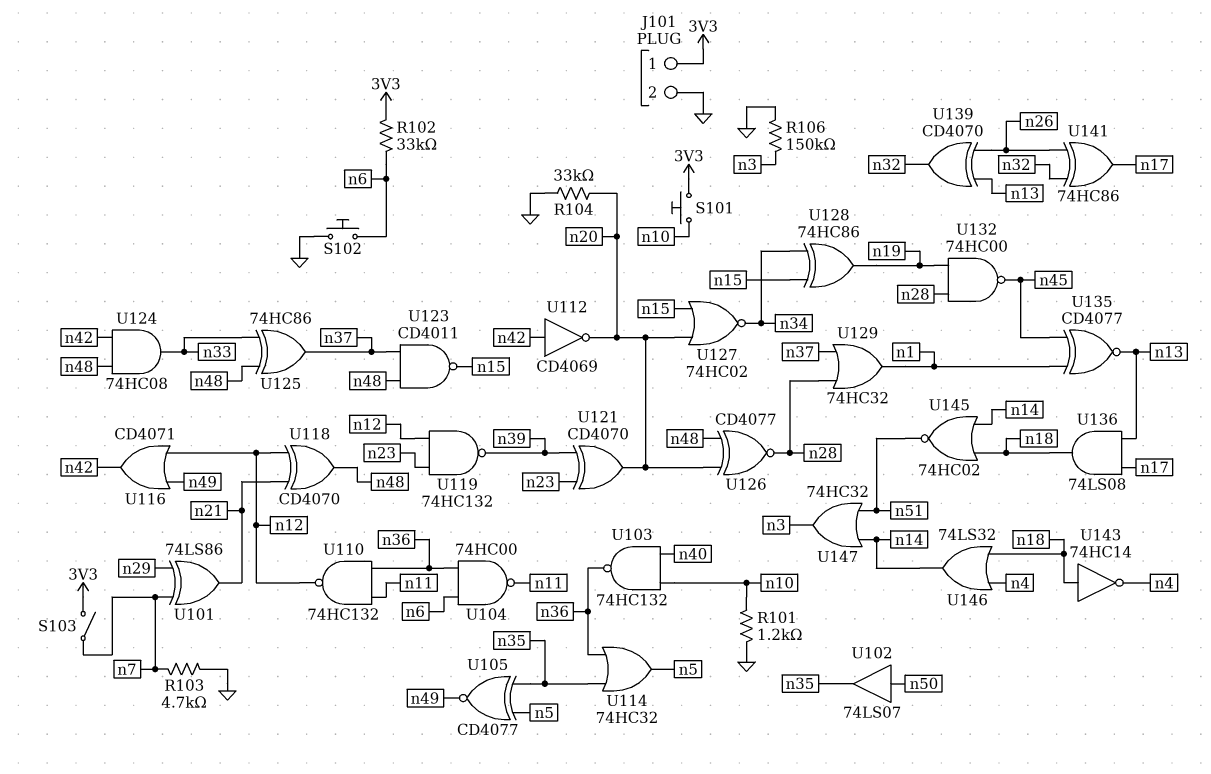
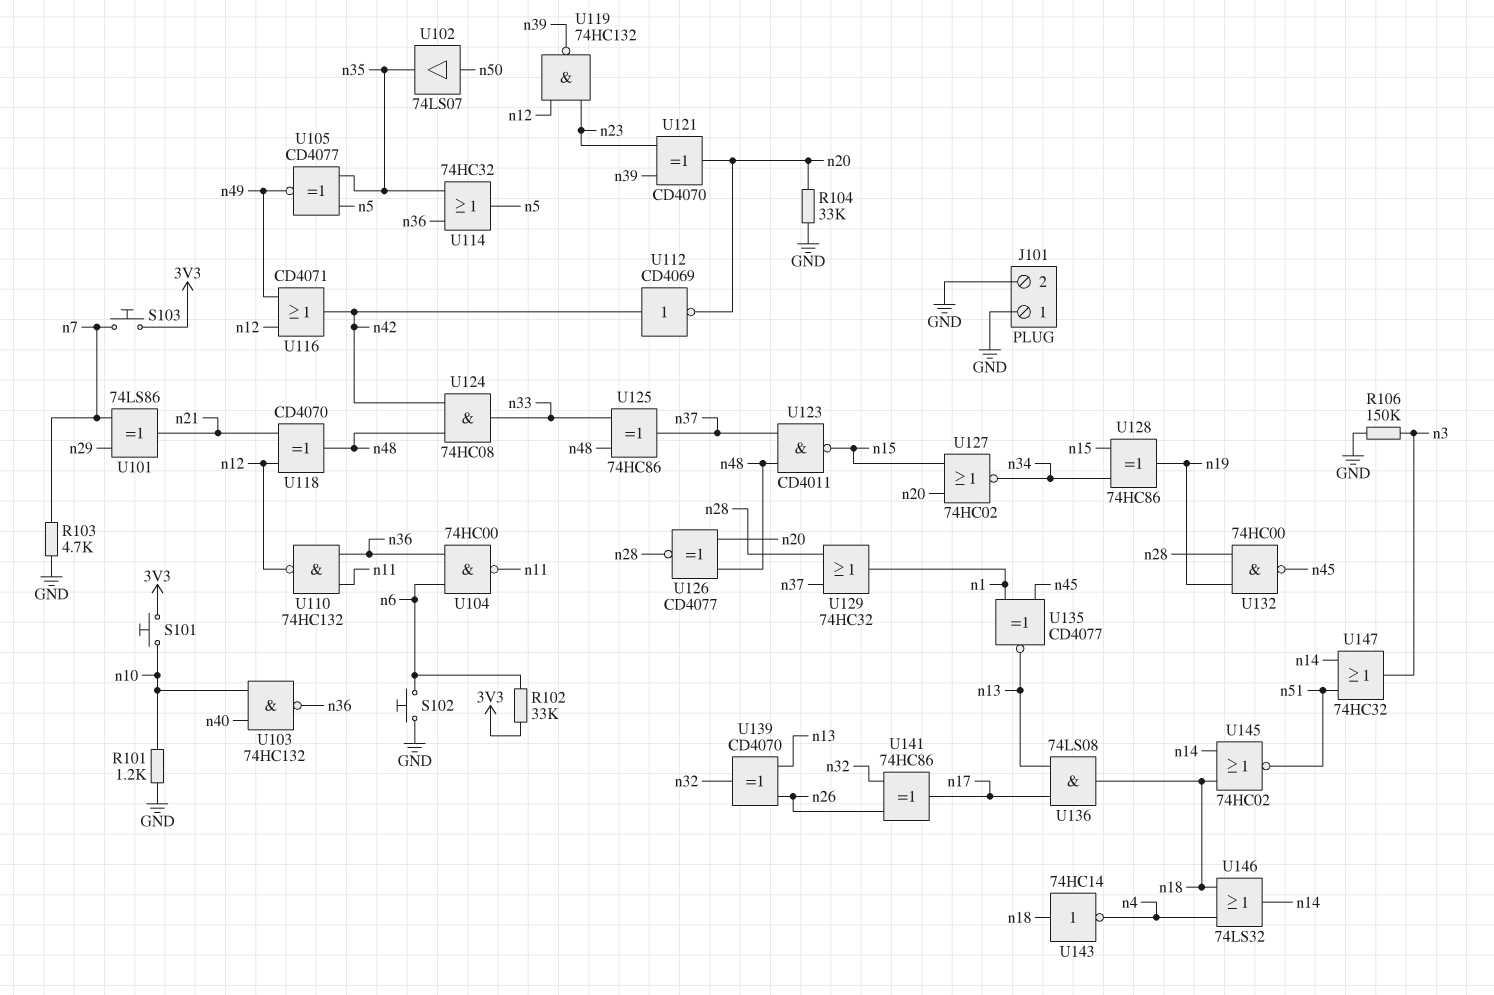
J101 pin 1: 3V3 -> GND
S103: switch (3V3, n7) -> button (3V3, n7)

